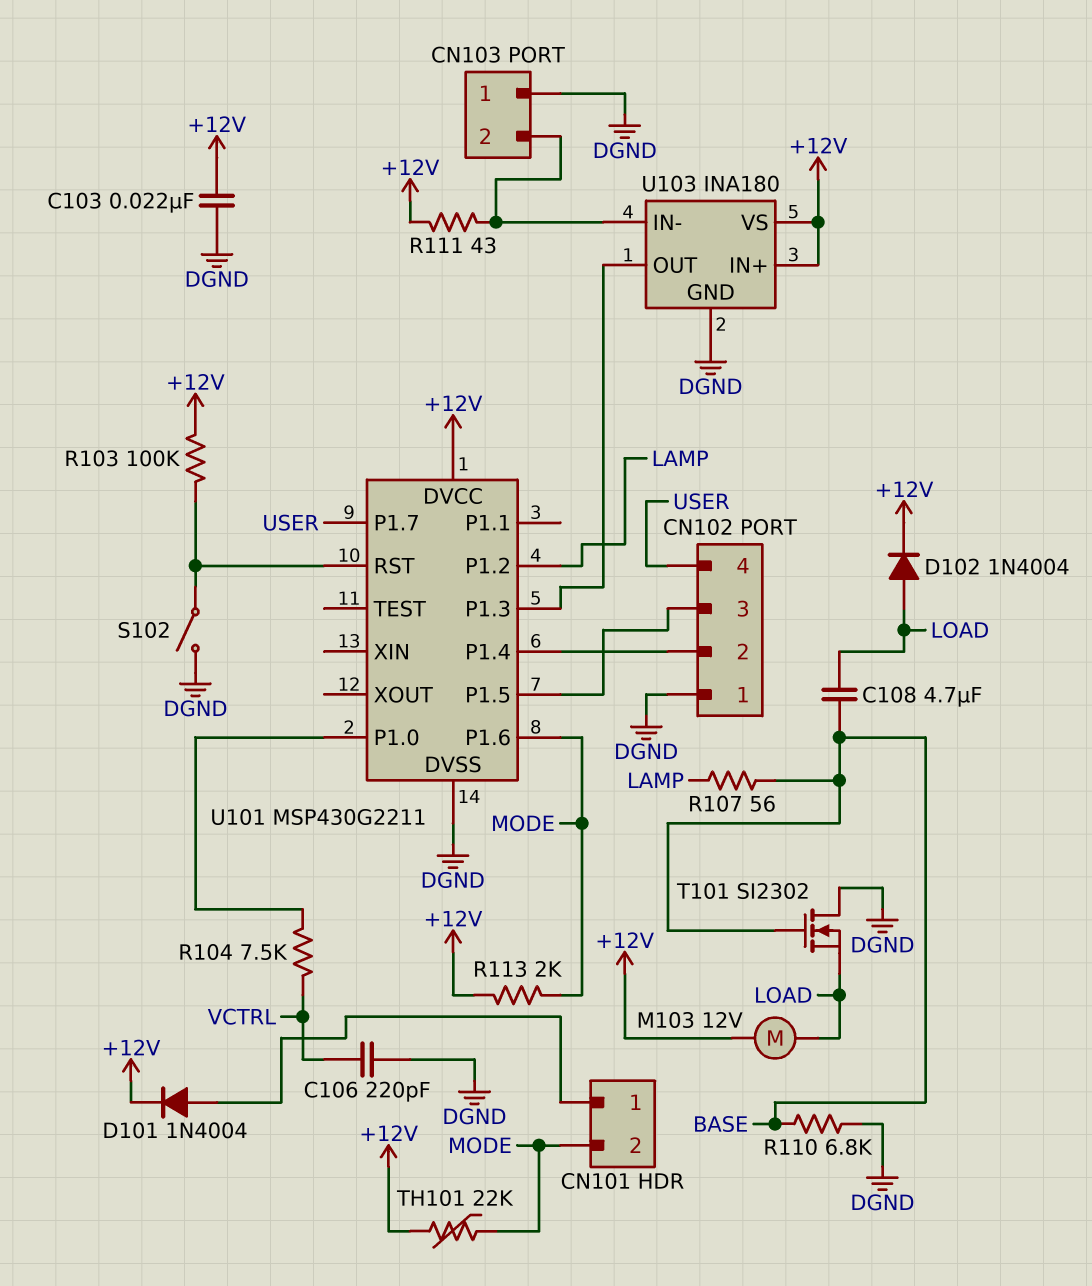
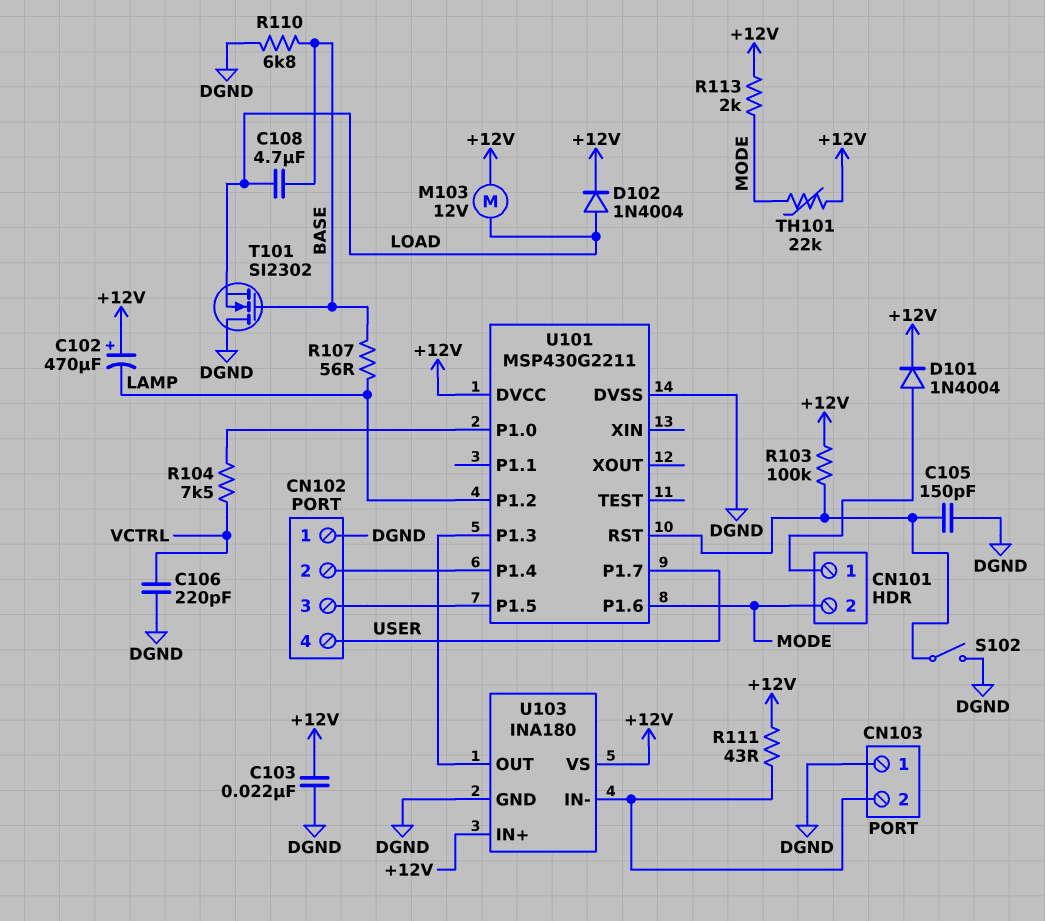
C102: none -> 470uF (plus +12V, minus LAMP)
C105: none -> 150pF (DGND, U101/RST)

